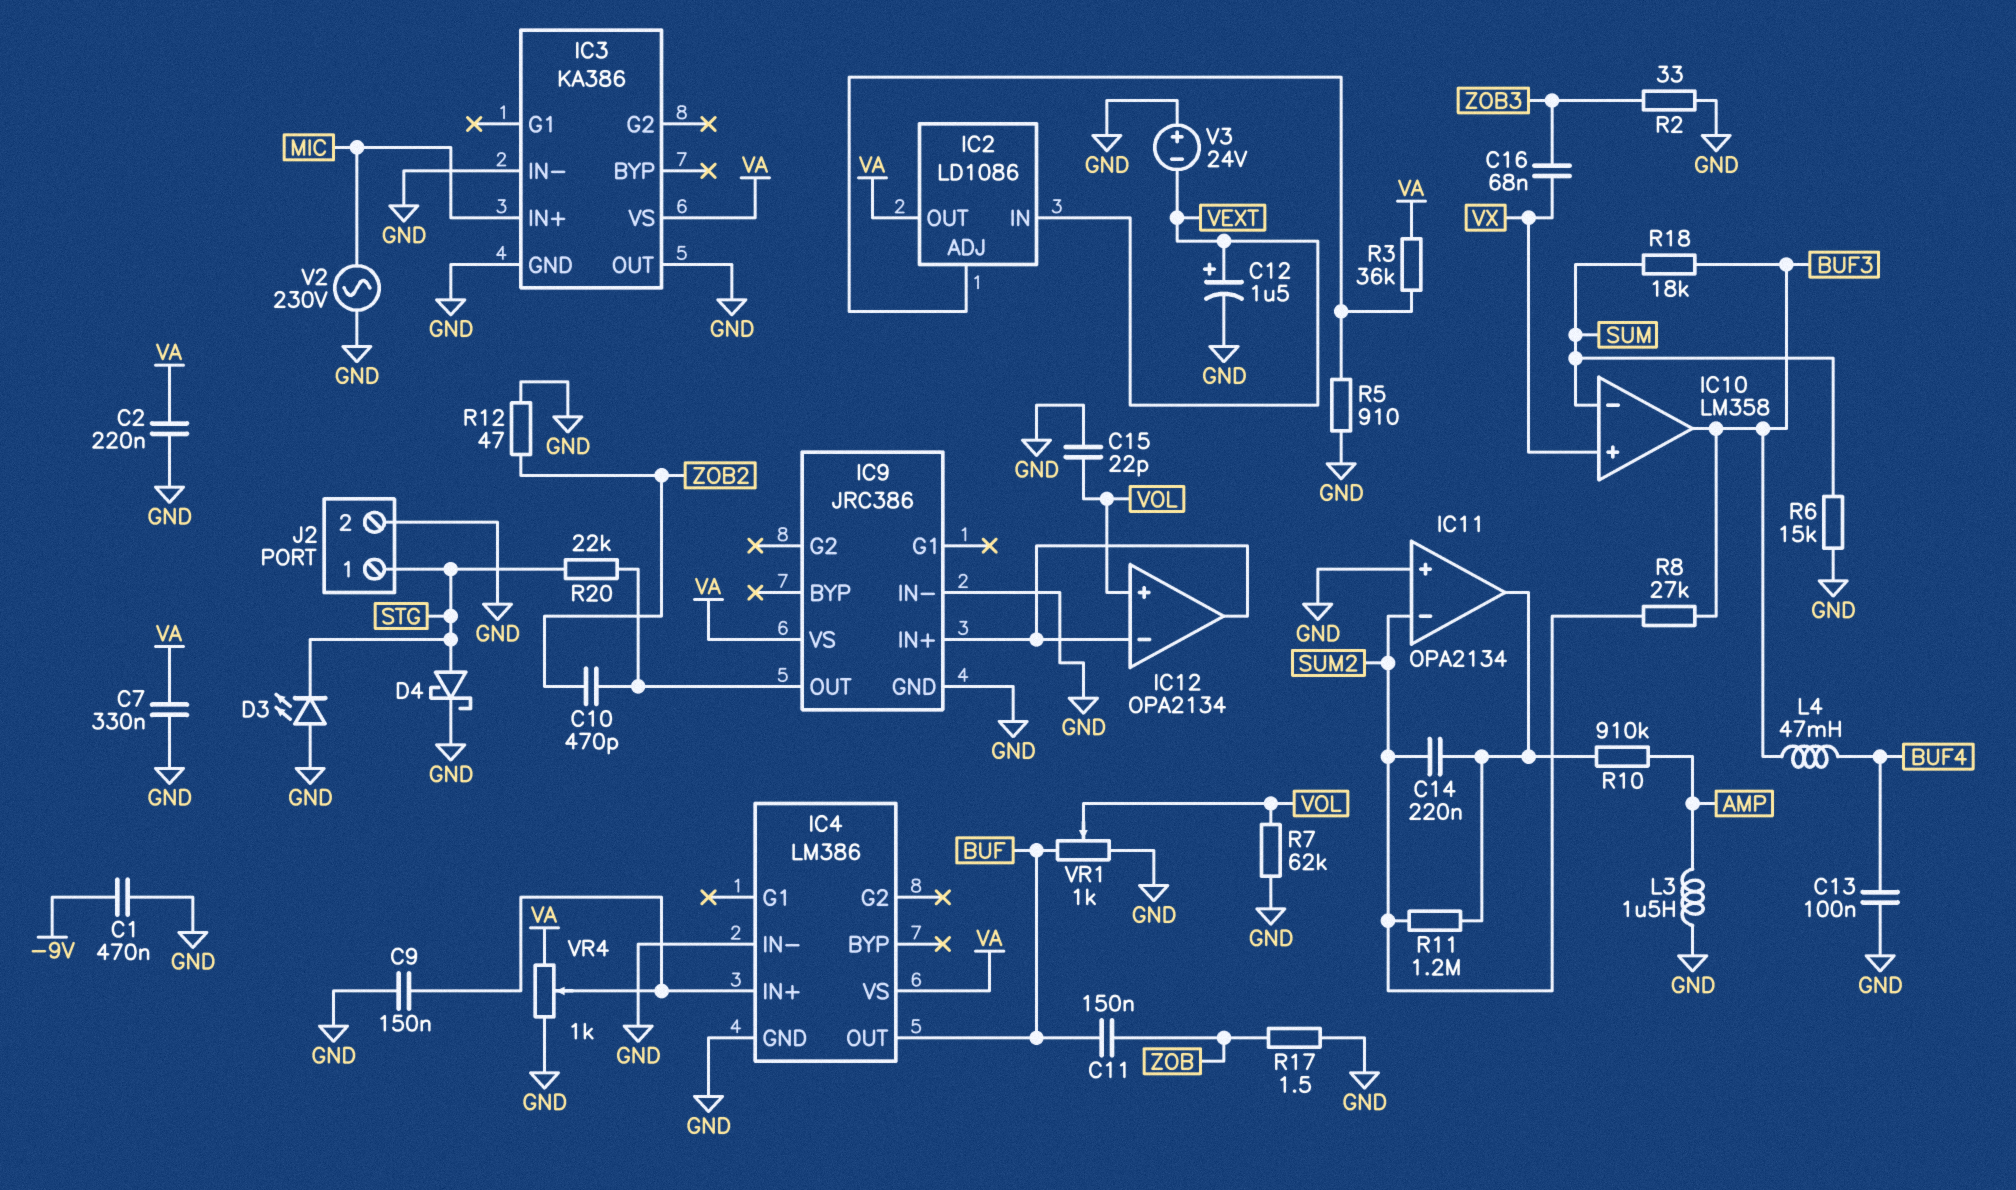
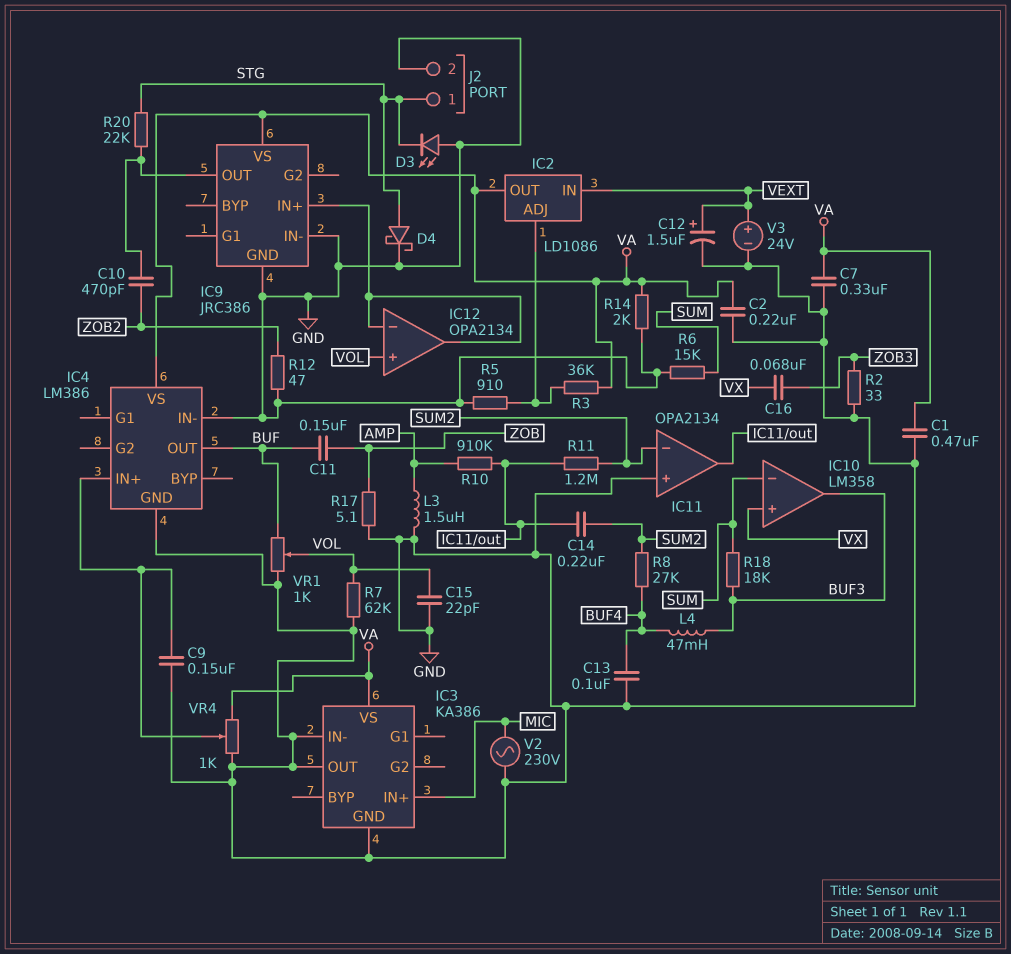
C1: 470nF (-9V, GND) -> 470nF (GND, VA)
R8: 27k (BUF3, SUM2) -> 27k (BUF4, SUM2)
R14: none -> 2k (GND, VA)
R17: 1.5 (GND, ZOB) -> 5.1 (GND, ZOB)
V3: 24V (plus GND, minus VEXT) -> 24V (plus VEXT, minus GND)

